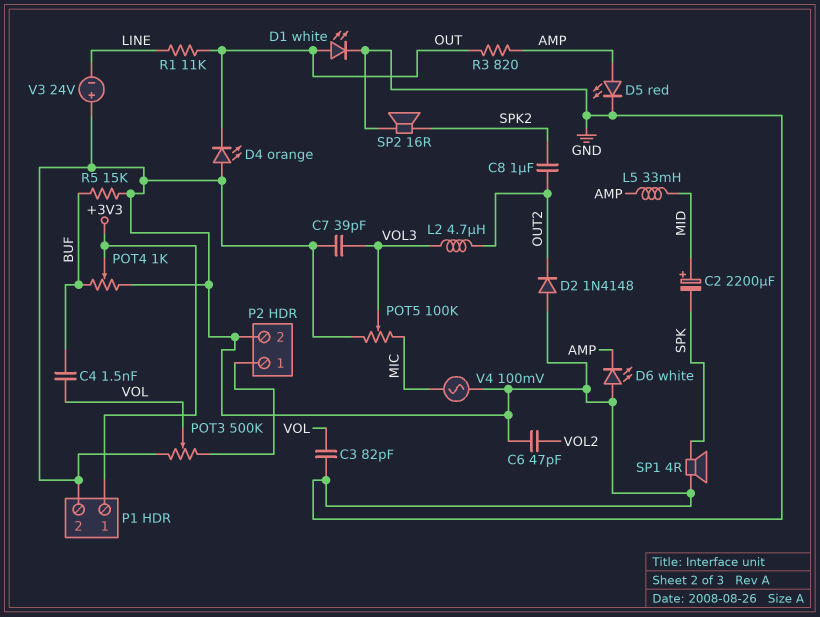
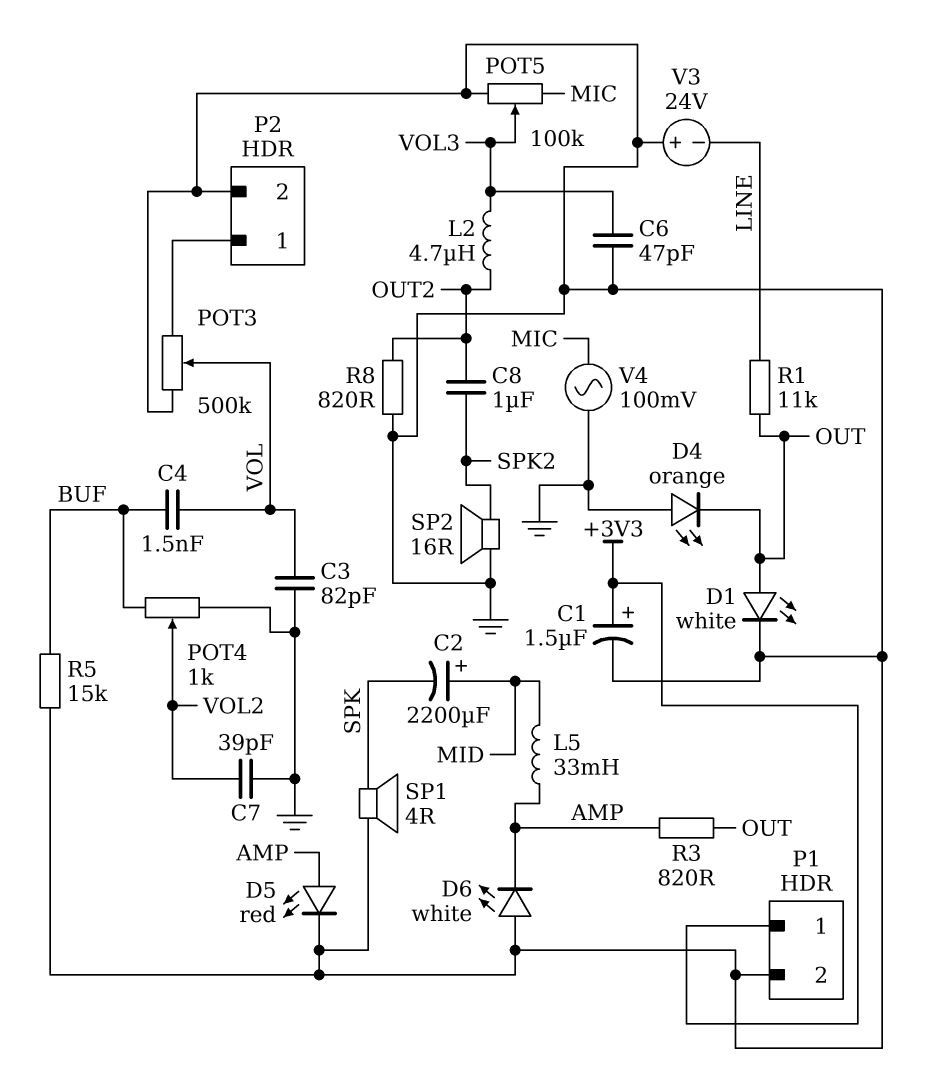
C1: none -> 1.5uF (plus +3V3, minus GND)
C6: 47pF (GND, VOL2) -> 47pF (GND, VOL3)
C7: 39pF (GND, VOL3) -> 39pF (GND, VOL2)
D2: diode 1N4148 (A GND, K OUT2) -> none
POT4: 1k (BUF, GND, wiper +3V3) -> 1k (BUF, GND, wiper VOL2)
R8: none -> 820 (GND, OUT2)

